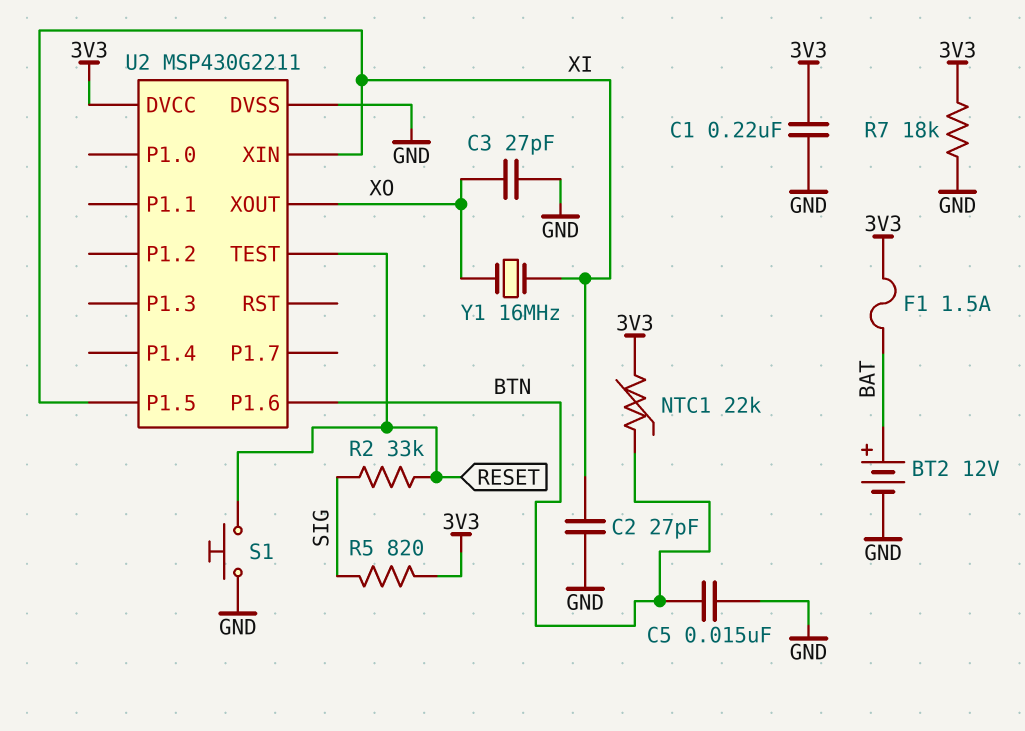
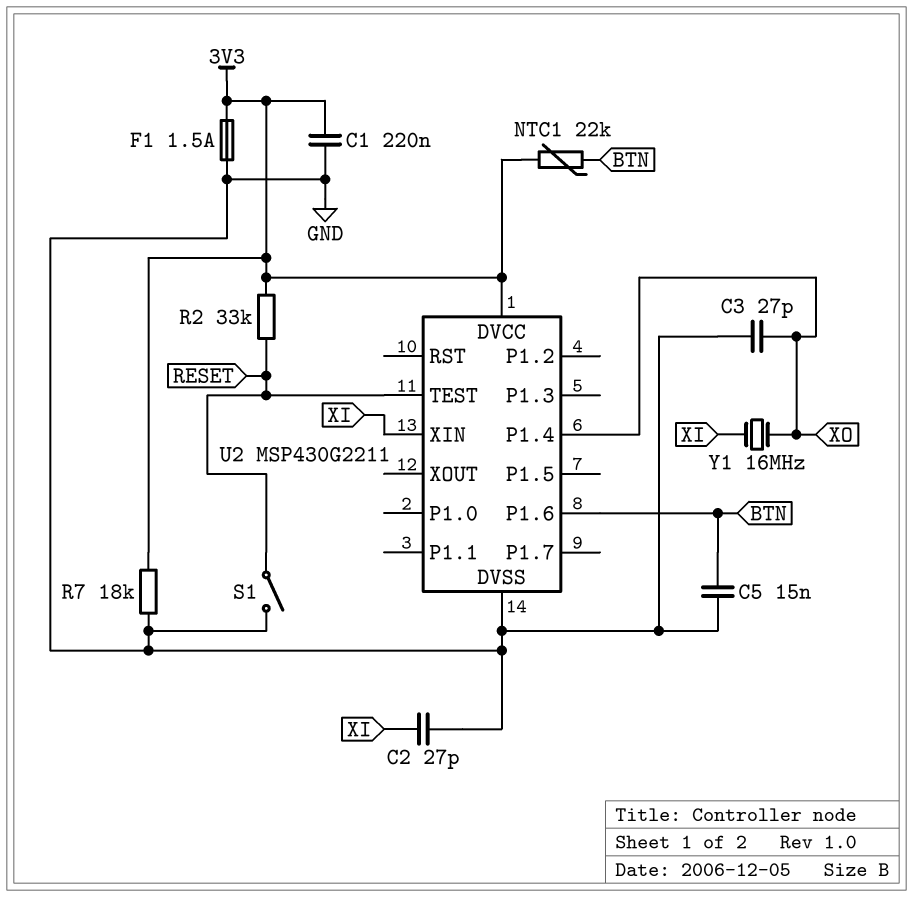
BT2: 12V (plus BAT, minus GND) -> none
F1: 1.5A (3V3, BAT) -> 1.5A (3V3, GND)
R2: 33k (RESET, SIG) -> 33k (3V3, RESET)
R5: 820 (3V3, SIG) -> none
S1: button (GND, RESET) -> switch (GND, RESET)
U2 pin P1.4: none -> XO
U2 pin P1.5: XI -> none
U2 pin XOUT: XO -> none

